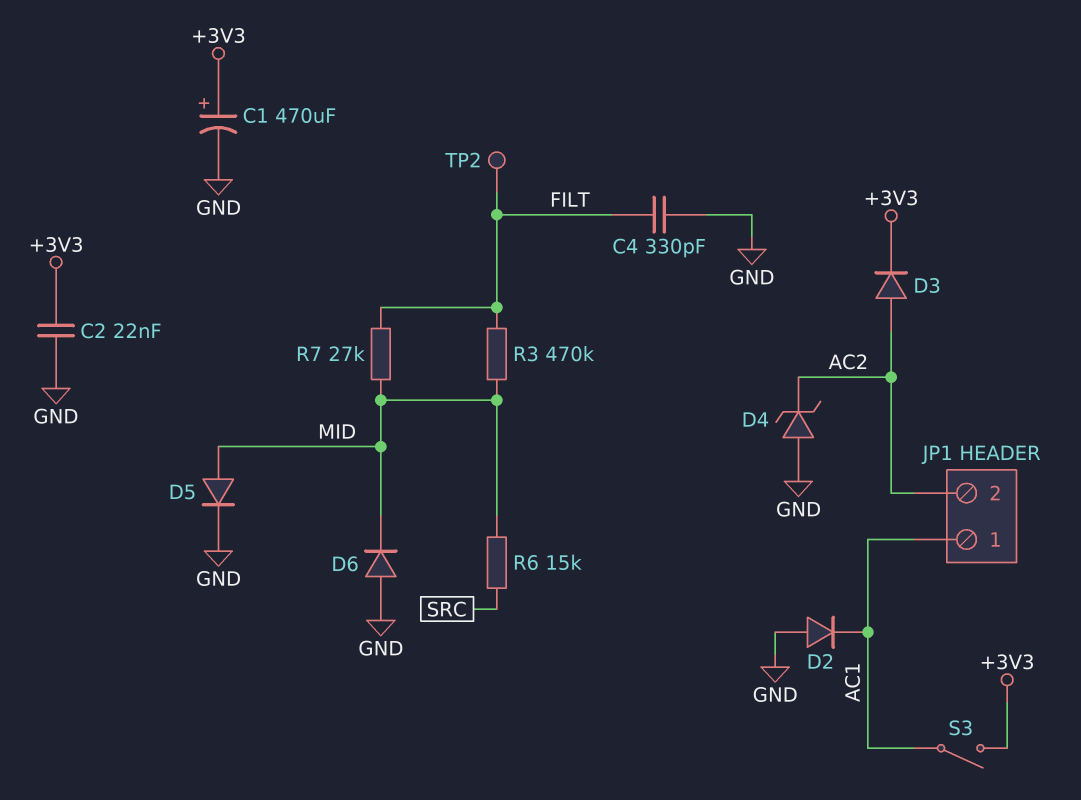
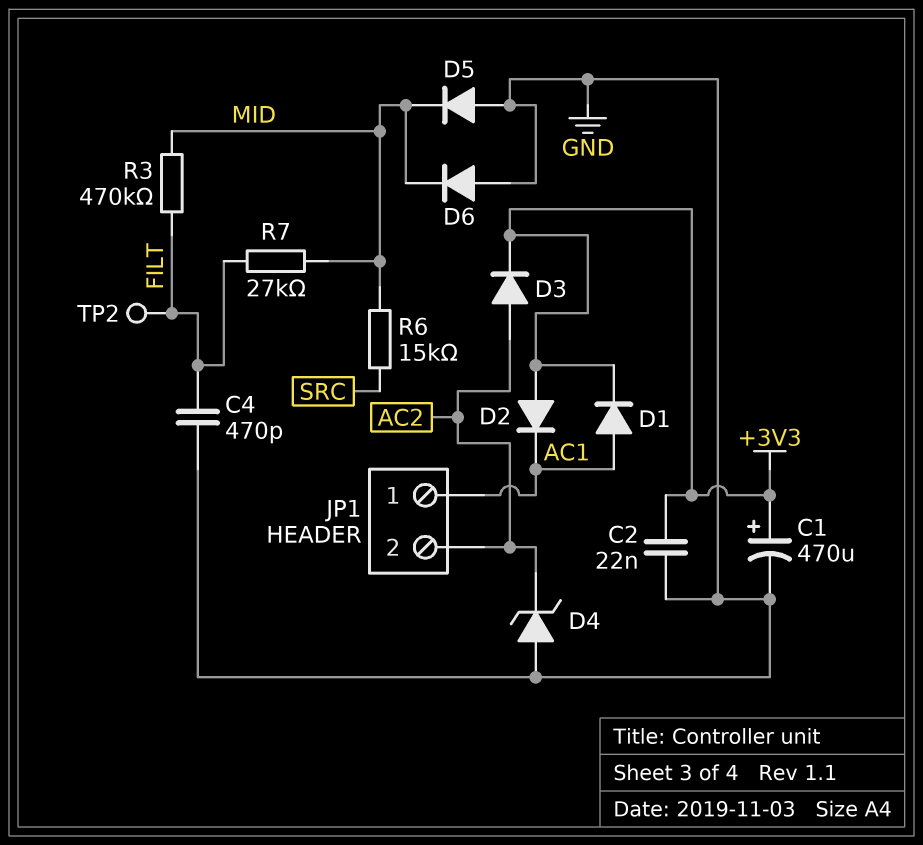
C4: 330pF (FILT, GND) -> 470pF (FILT, GND)
D1: none -> diode (A AC1, K +3V3)
D2: diode (A GND, K AC1) -> diode (A +3V3, K AC1)
D5: diode (A MID, K GND) -> diode (A GND, K MID)
S3: switch (+3V3, AC1) -> none

